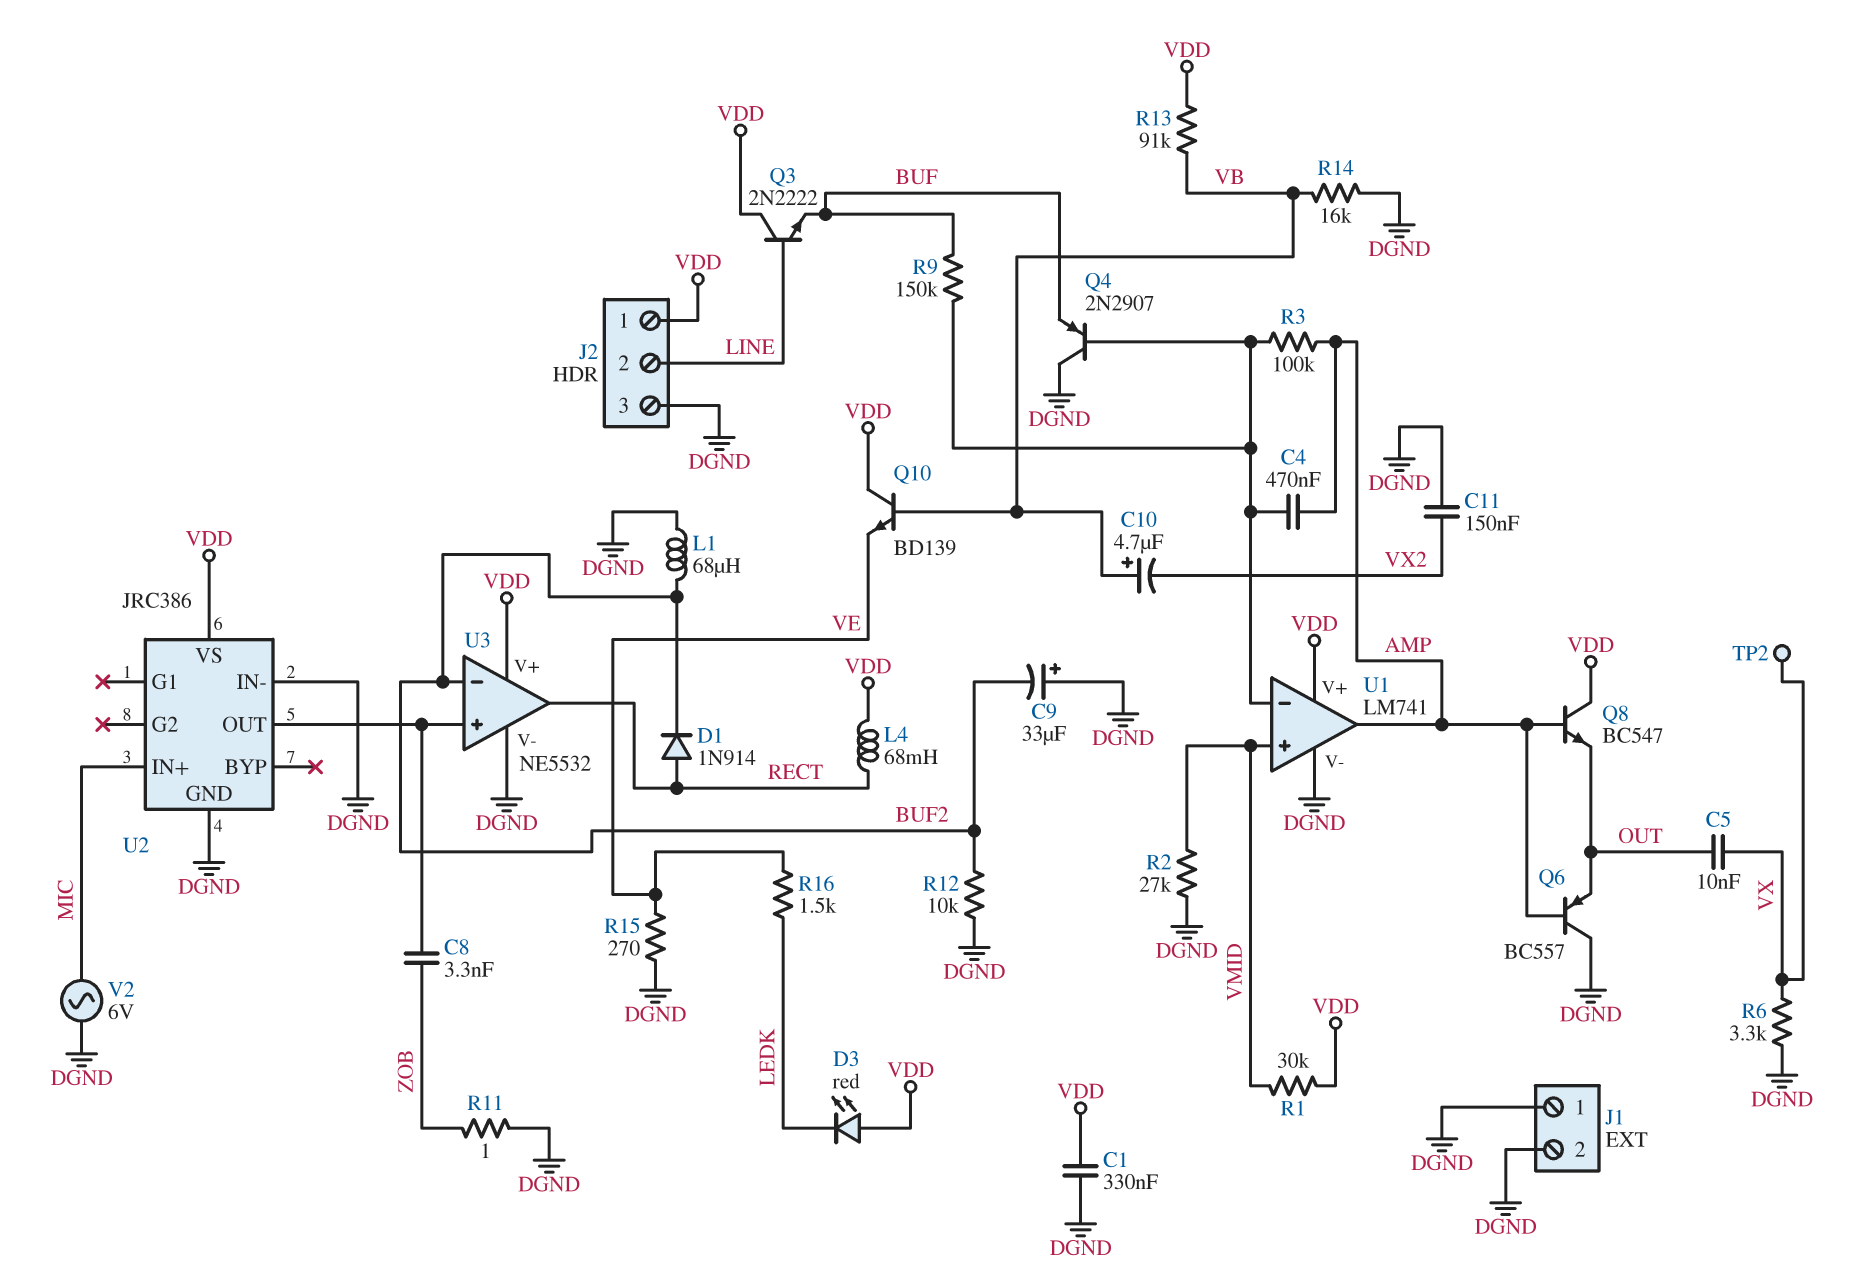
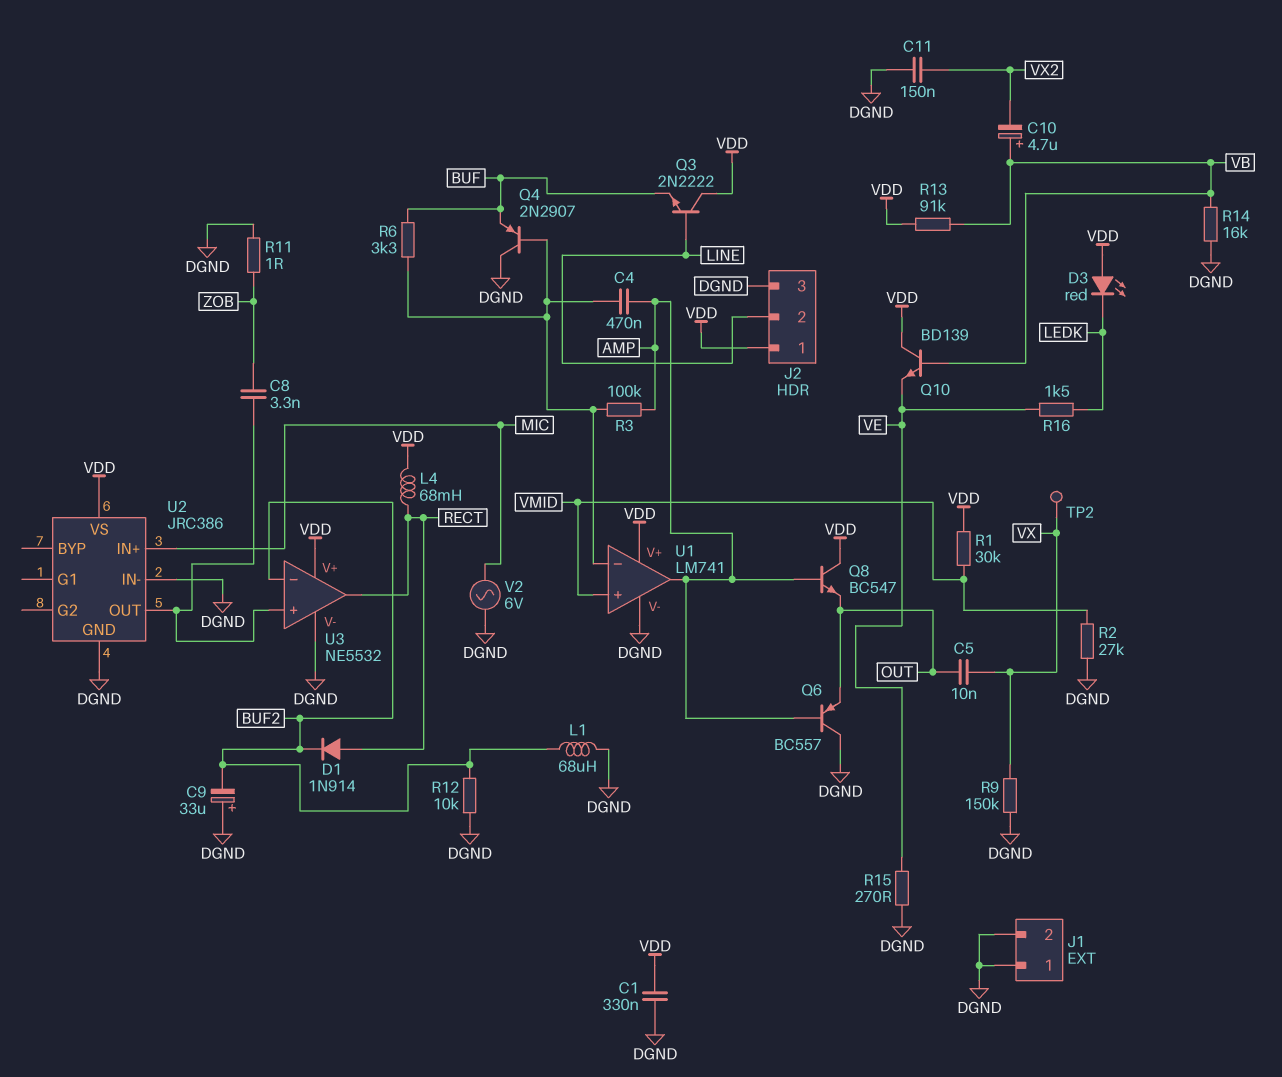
R6: 3.3k (DGND, VX) -> 3.3k (BUF, U1/in-)
R9: 150k (BUF, U1/in-) -> 150k (DGND, VX)

